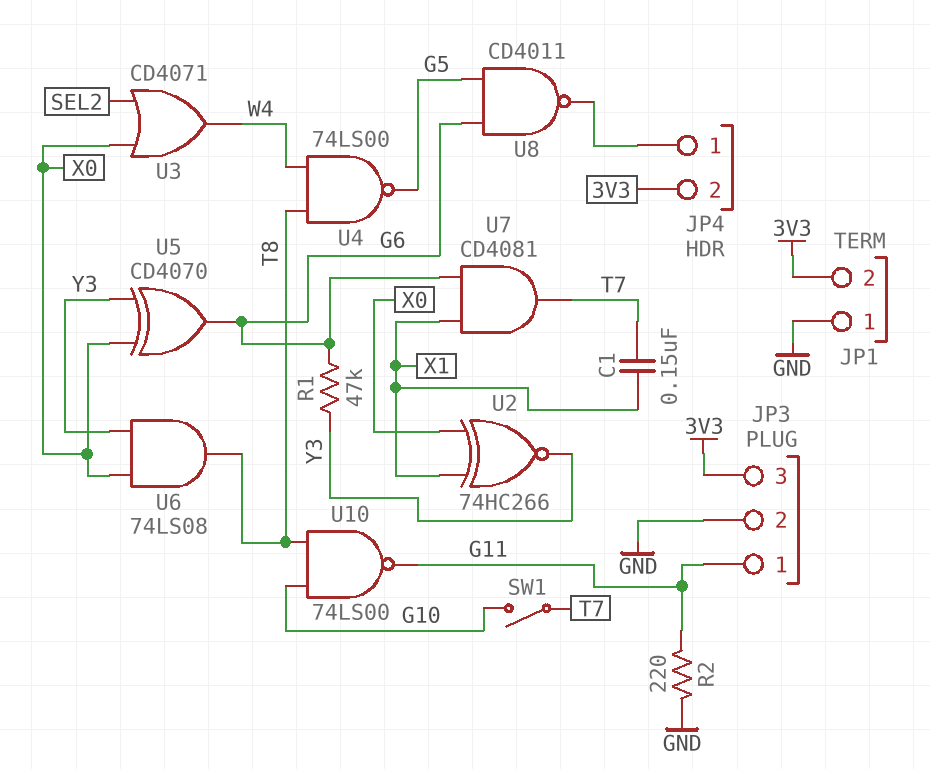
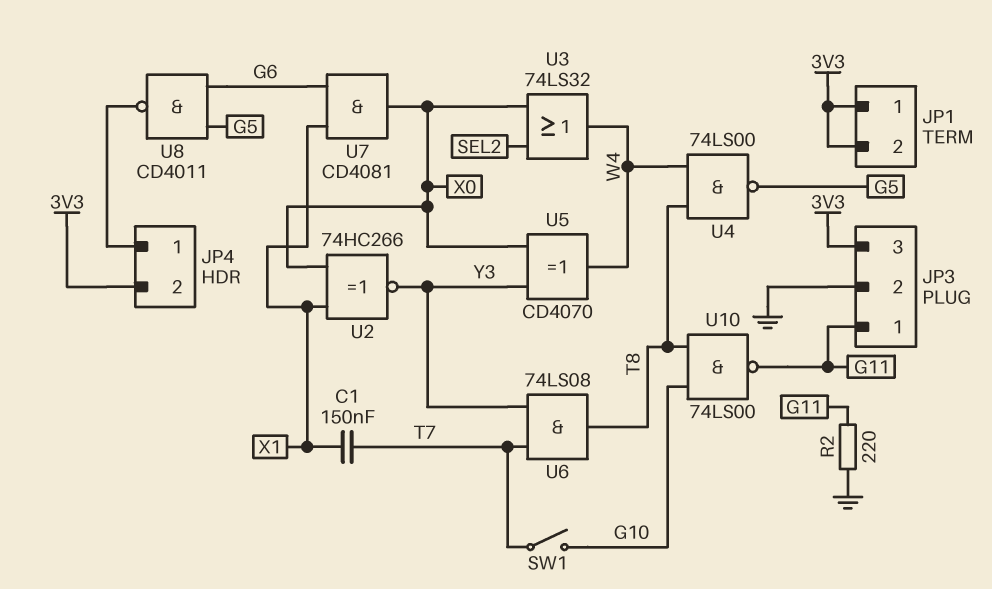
JP1 pin 1: GND -> 3V3
R1: 47k (G6, Y3) -> none
U3: OR CD4071 (in SEL2, in X0, out W4) -> OR 74LS32 (in SEL2, in X0, out W4)
U5: XOR CD4070 (in X0, in Y3, out G6) -> XOR CD4070 (in X0, in Y3, out W4)
U6: AND 74LS08 (in X0, in Y3, out T8) -> AND 74LS08 (in T7, in Y3, out T8)
U7: AND CD4081 (in G6, in X1, out T7) -> AND CD4081 (in G6, in X1, out X0)

